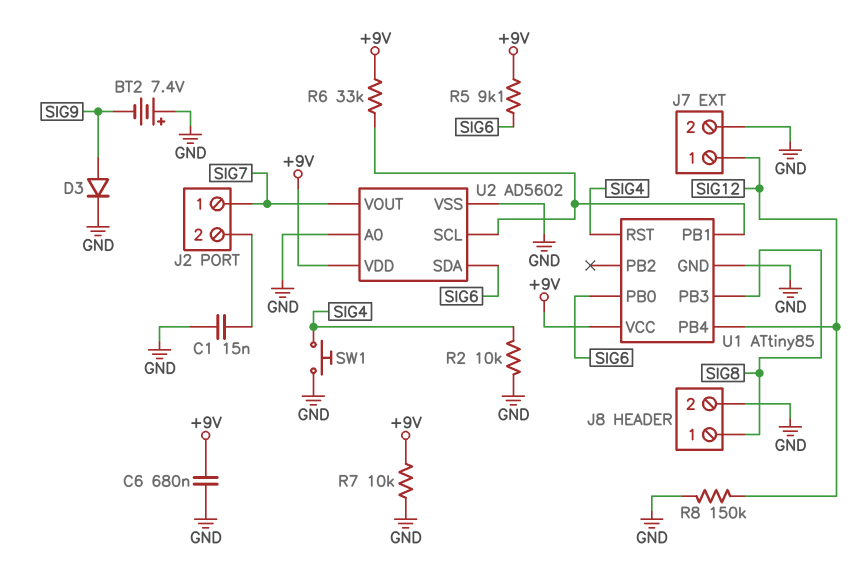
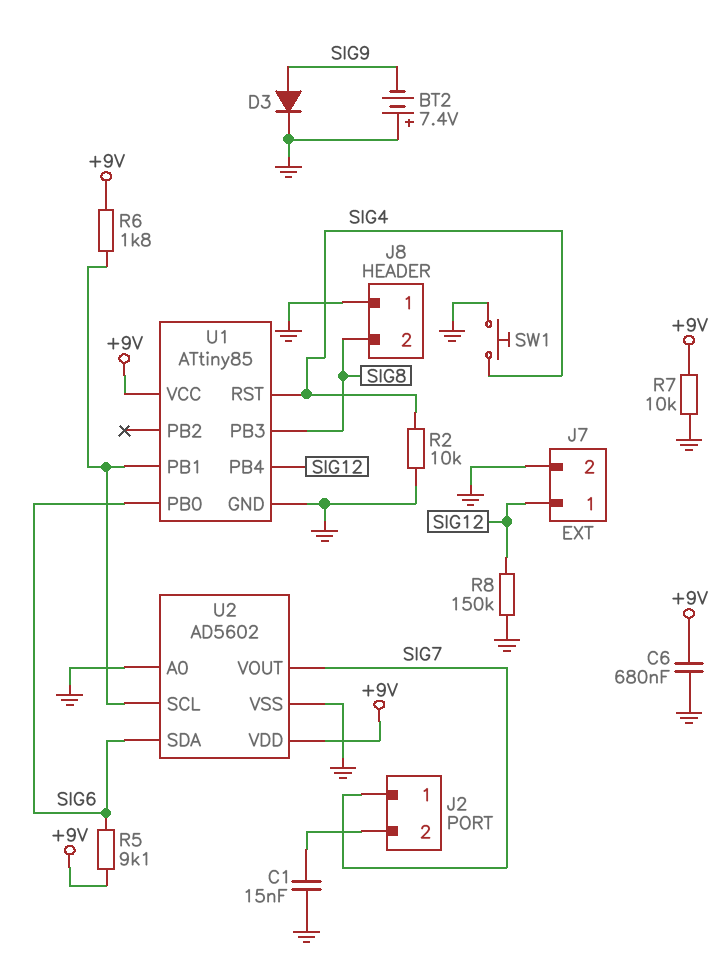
J8 pin 1: SIG8 -> GND
J8 pin 2: GND -> SIG8
R6: 33k (+9V, U1/PB1) -> 1.8k (+9V, U1/PB1)

